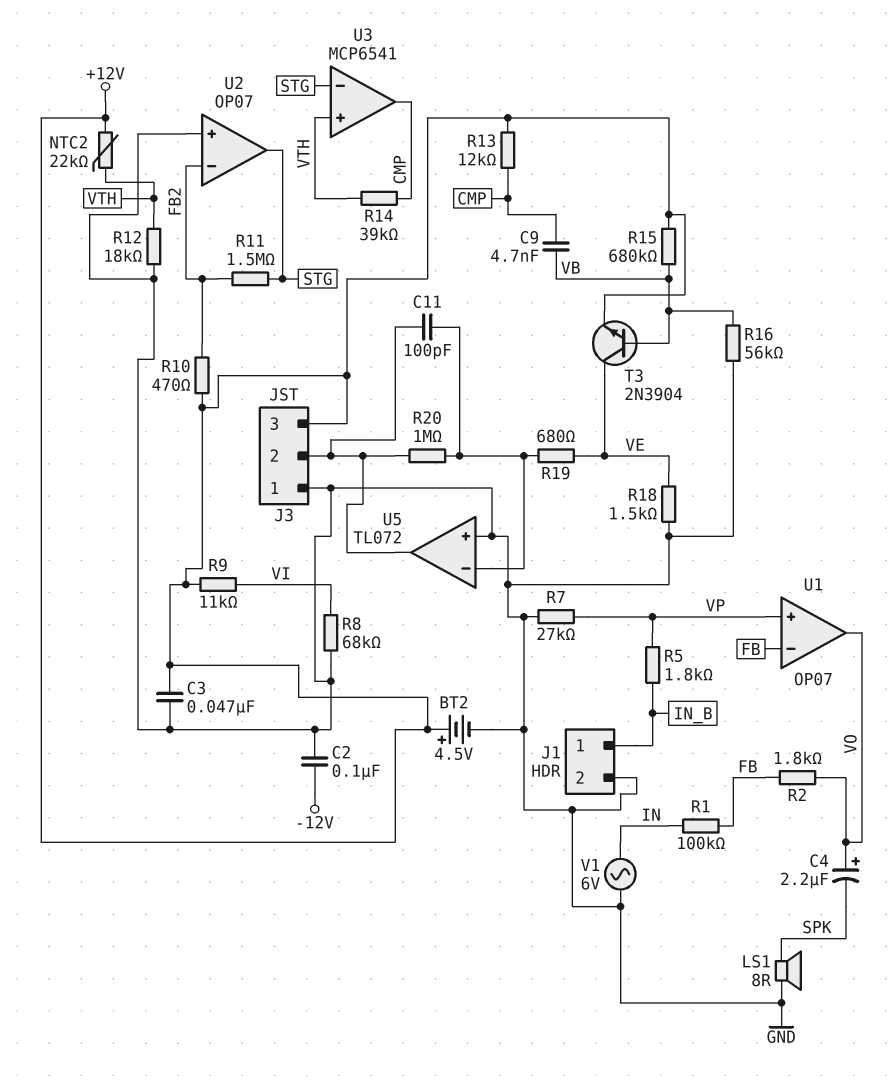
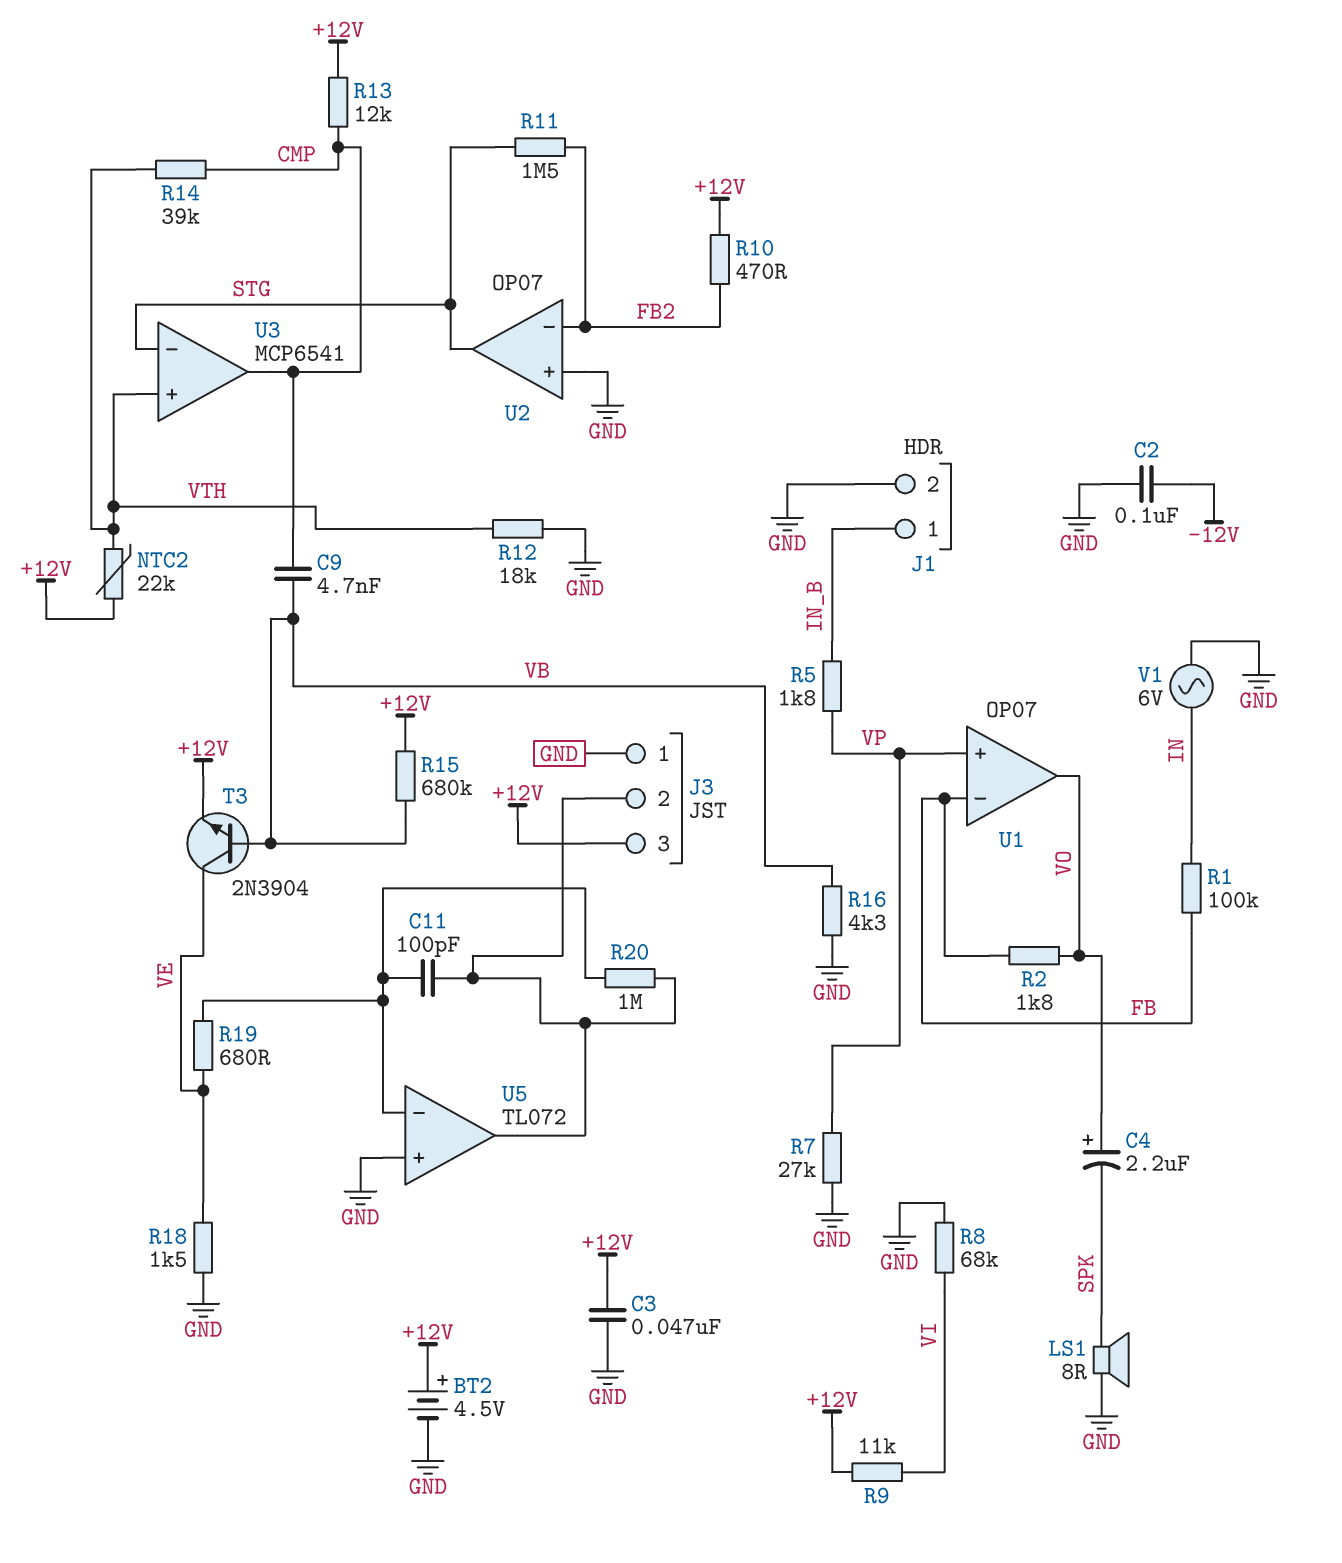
R16: 56k (GND, VB) -> 4.3k (GND, VB)

